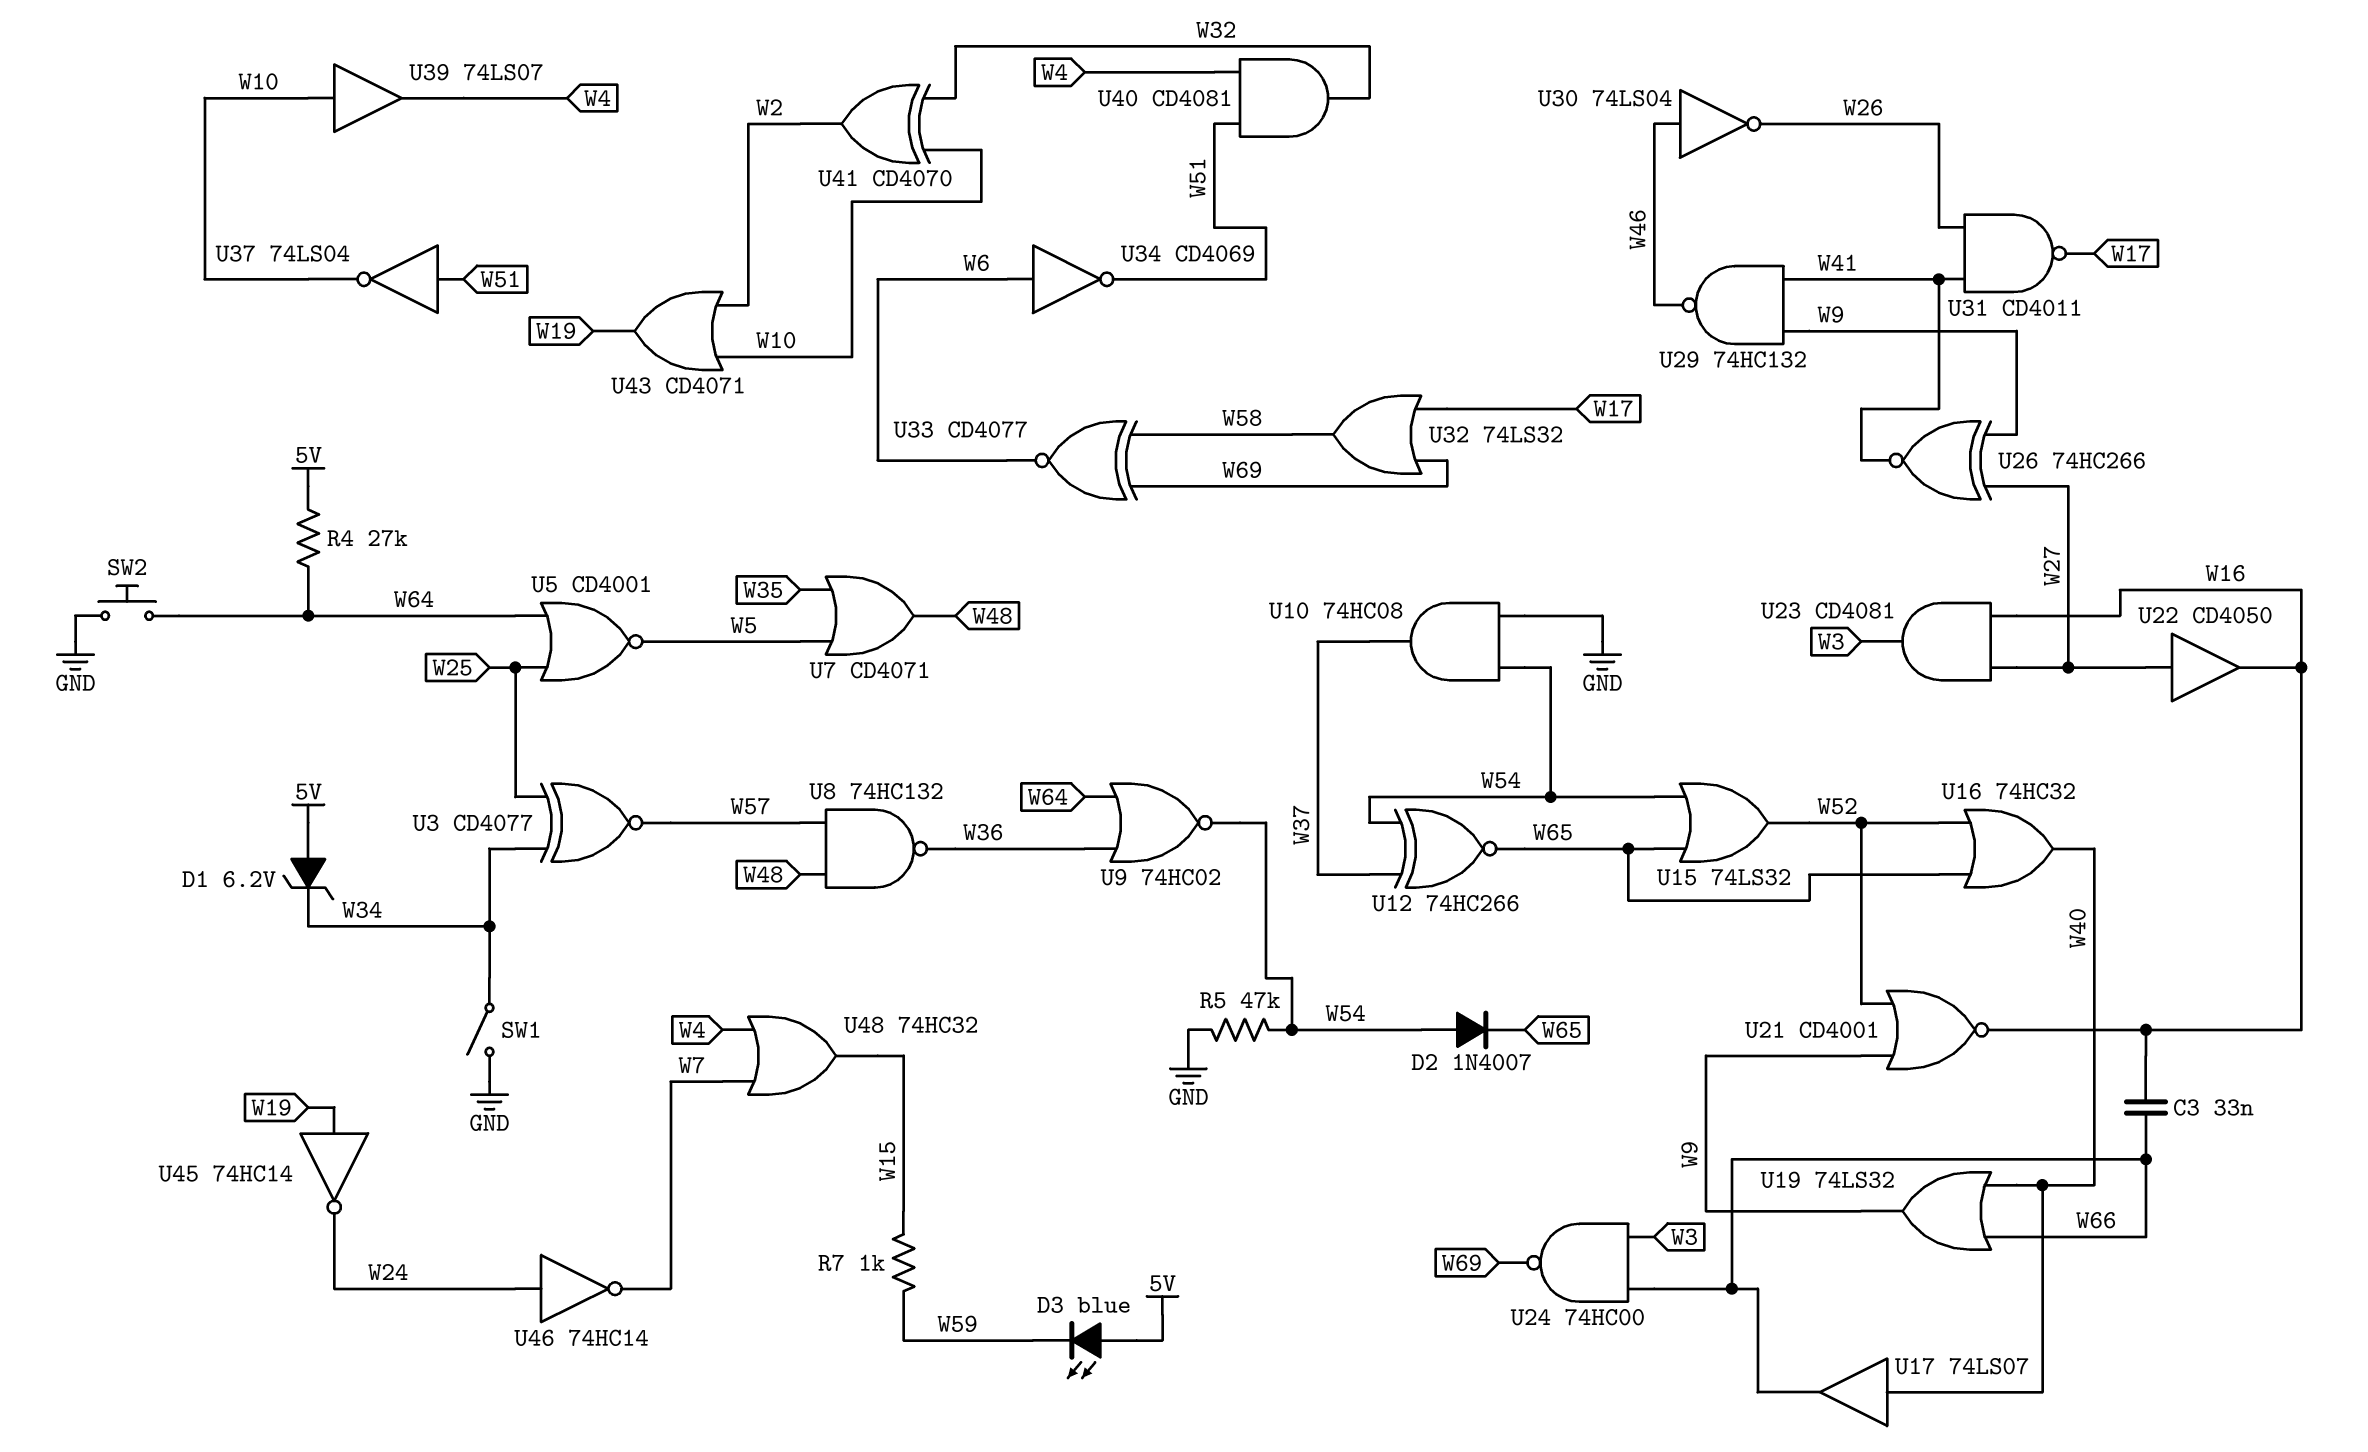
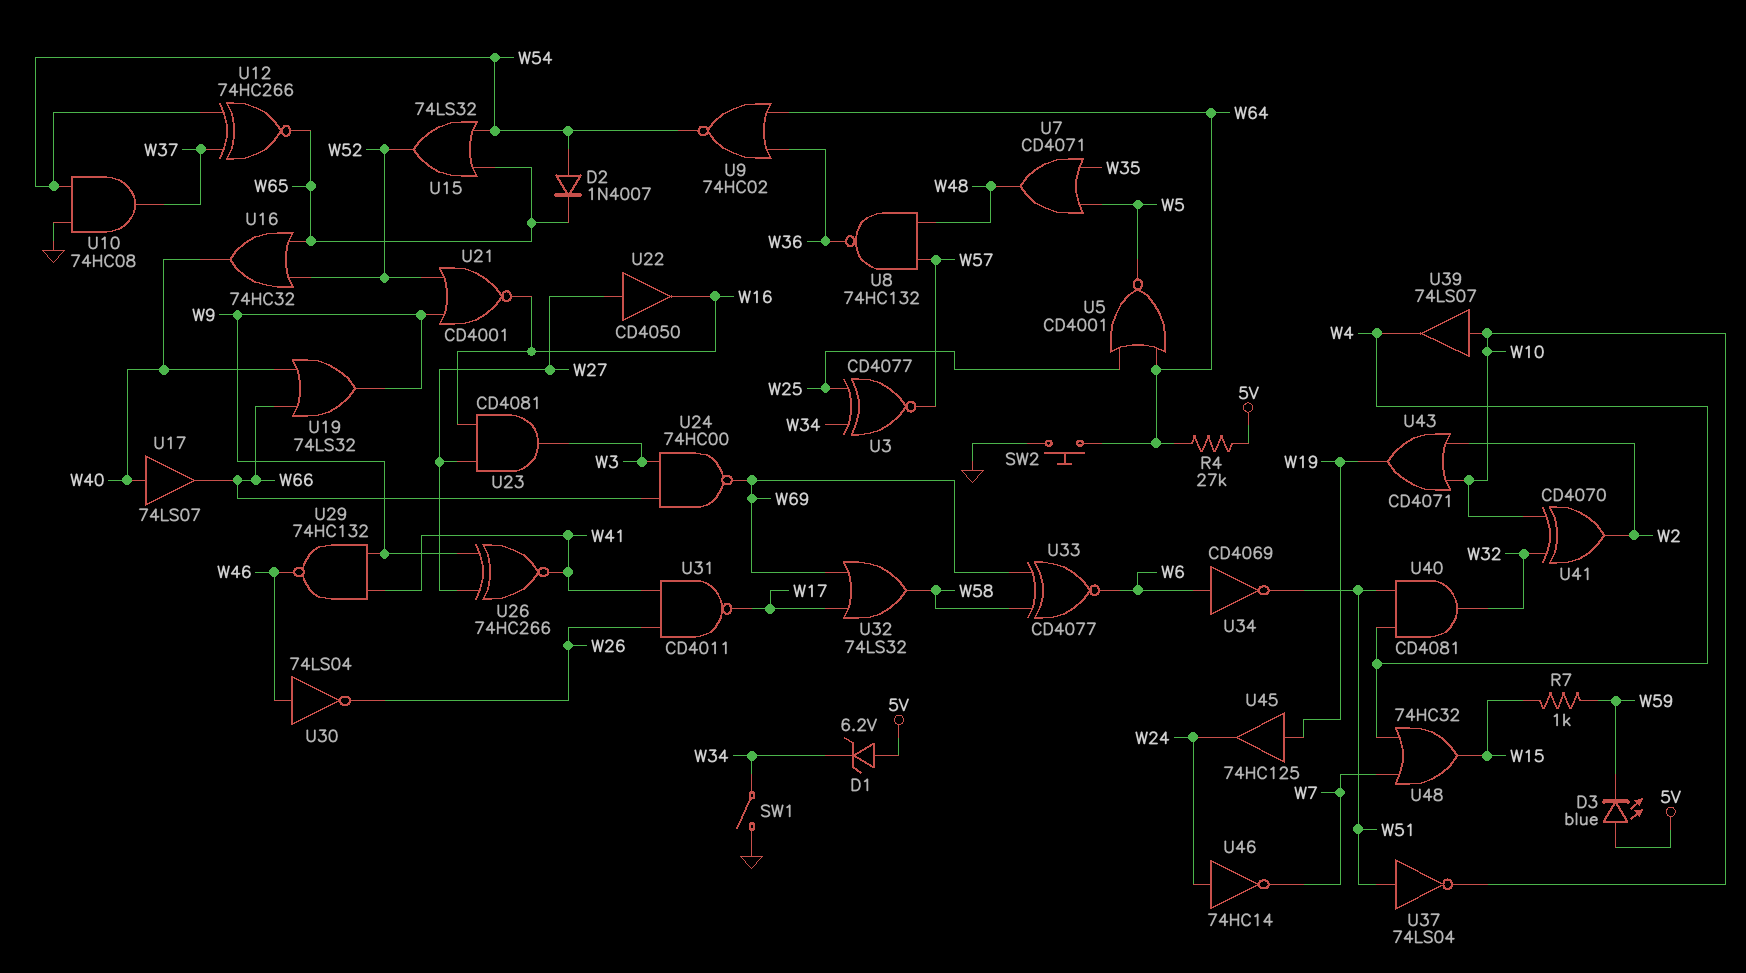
C3: 33nF (W16, W66) -> none
R5: 47k (GND, W54) -> none
U45: NOT 74HC14 (in W19, out W24) -> buffer 74HC125 (in W19, out W24)

